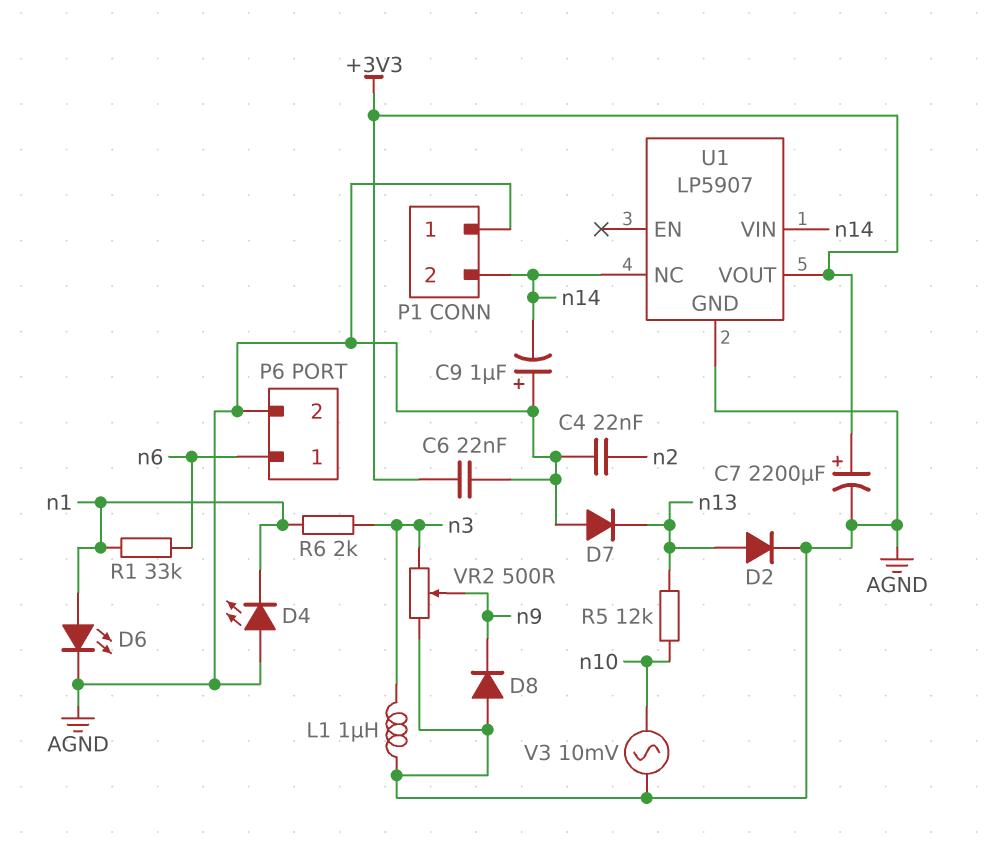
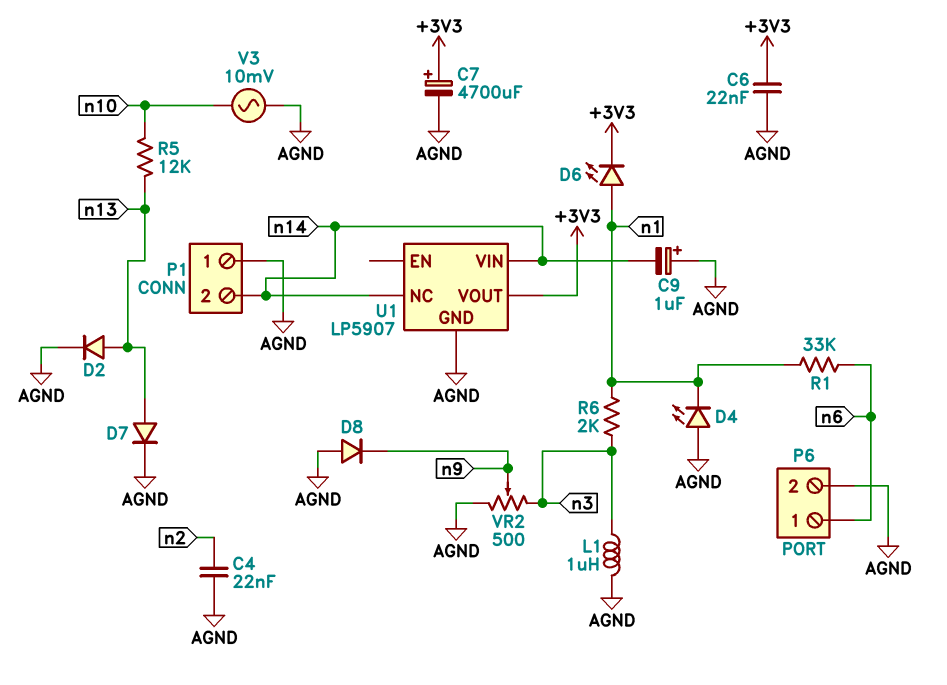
C7: 2200uF (plus +3V3, minus AGND) -> 4700uF (plus +3V3, minus AGND)
D6: LED (A n1, K AGND) -> LED (A n1, K +3V3)
D7: diode (A AGND, K n13) -> diode (A n13, K AGND)

